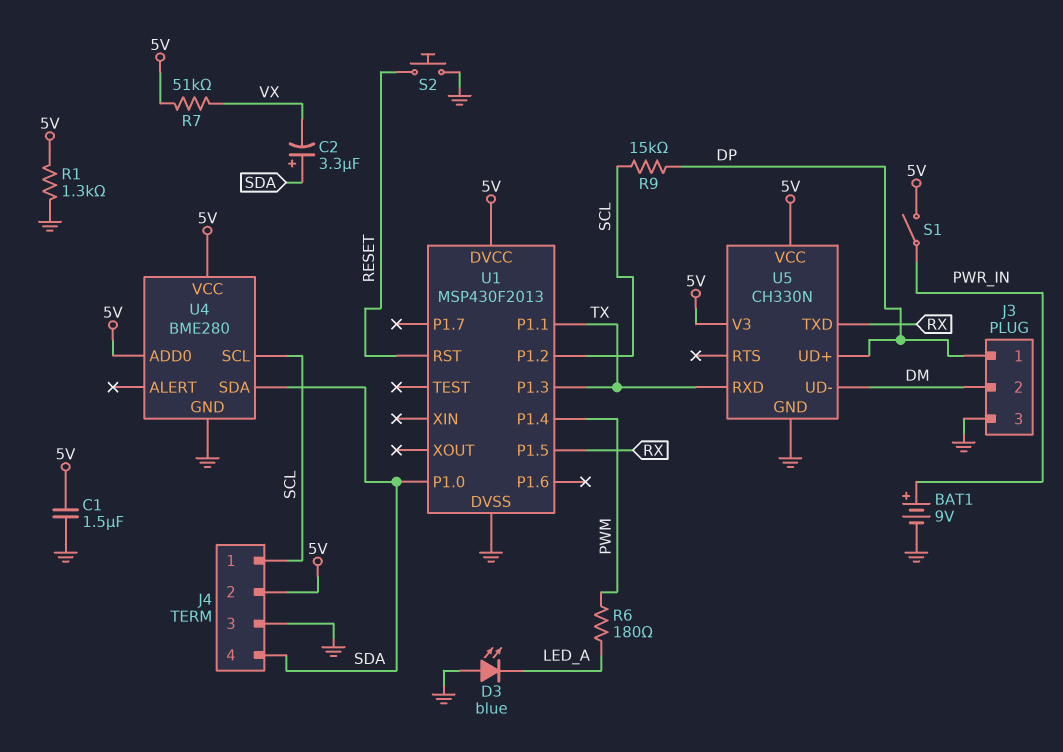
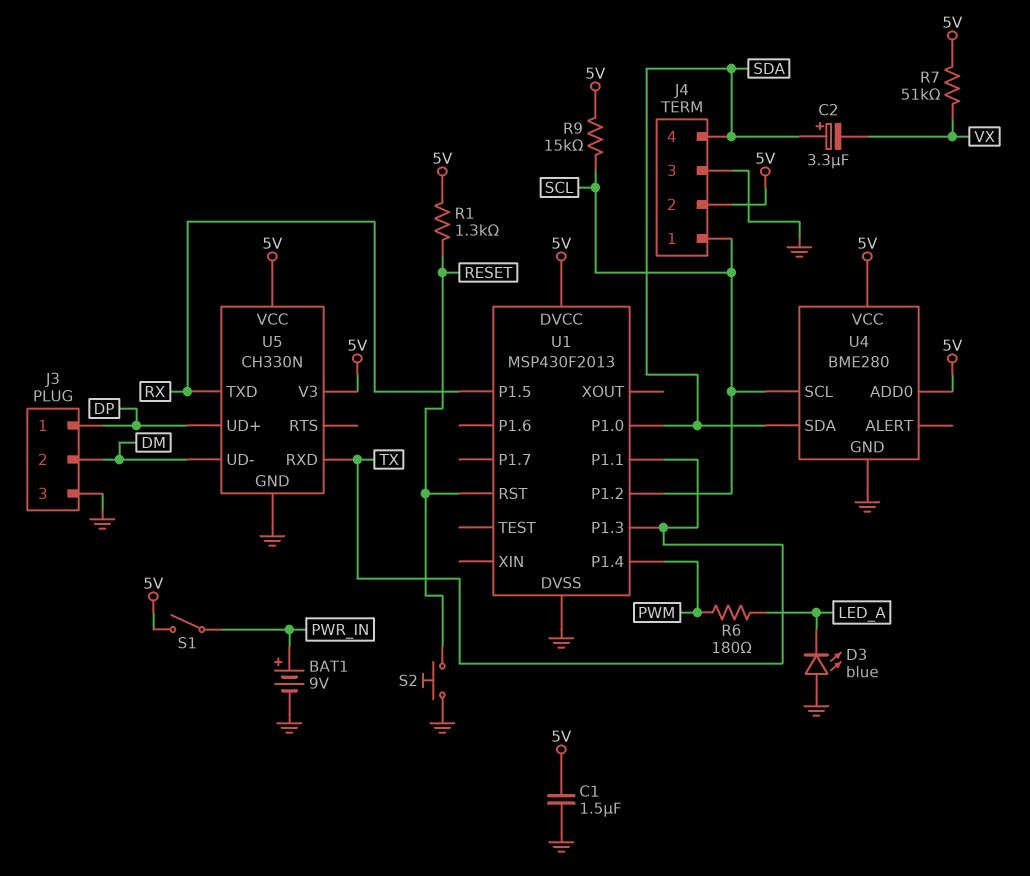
R1: 1.3k (5V, GND) -> 1.3k (5V, RESET)
R9: 15k (DP, SCL) -> 15k (5V, SCL)

